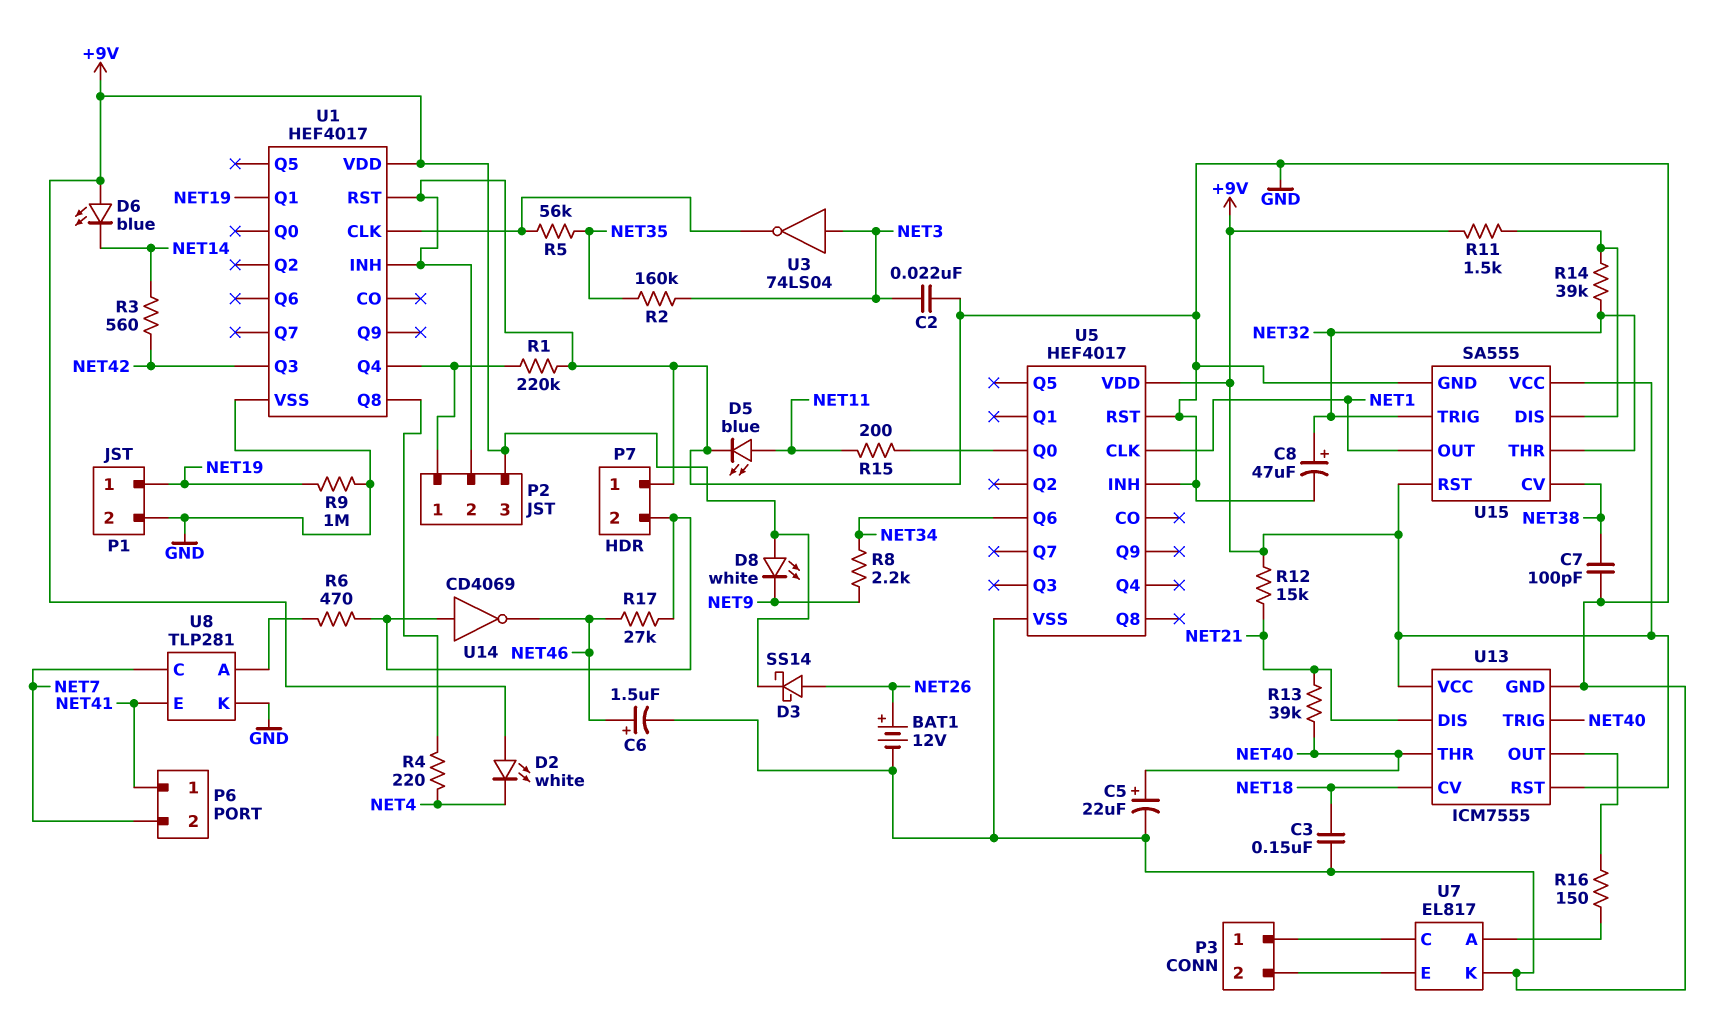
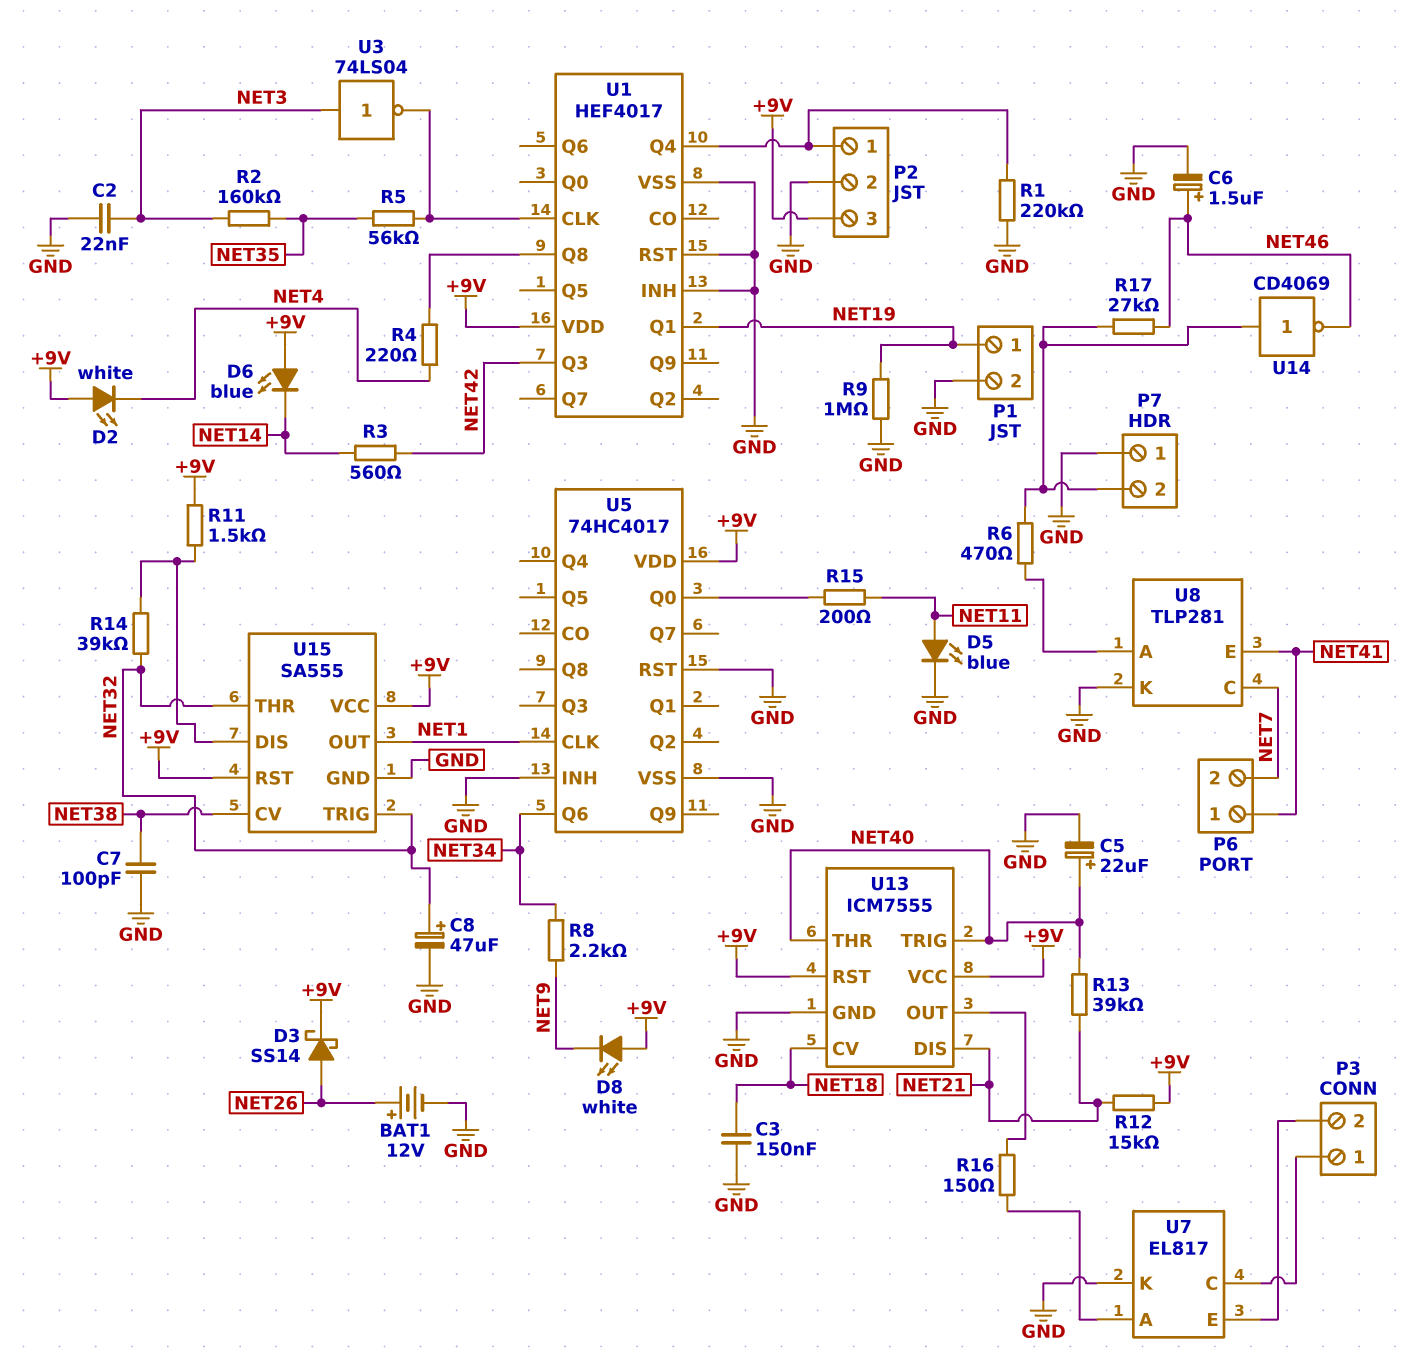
U5: HEF4017 -> 74HC4017

